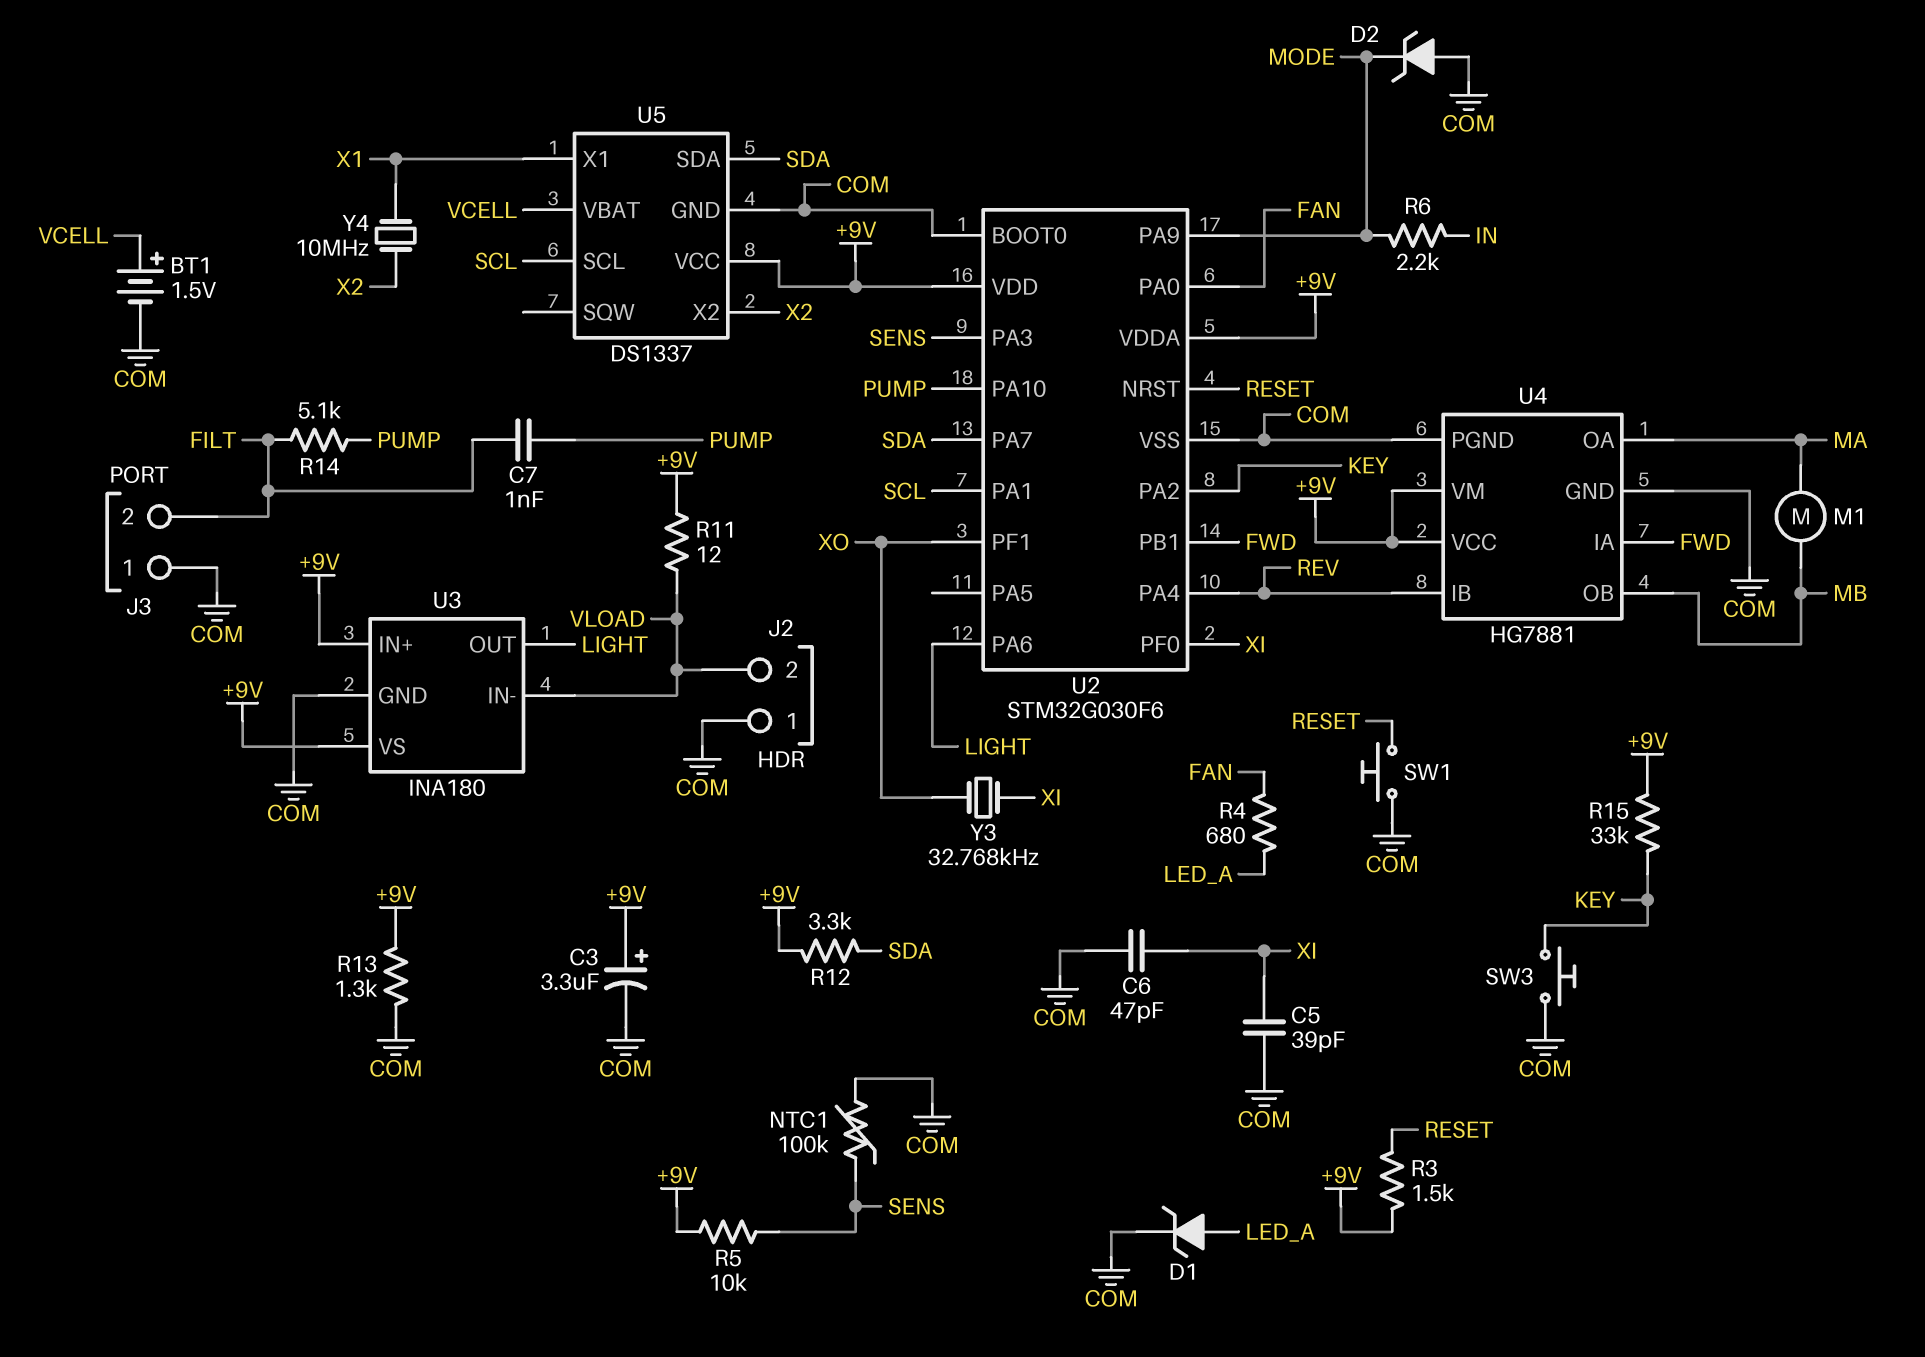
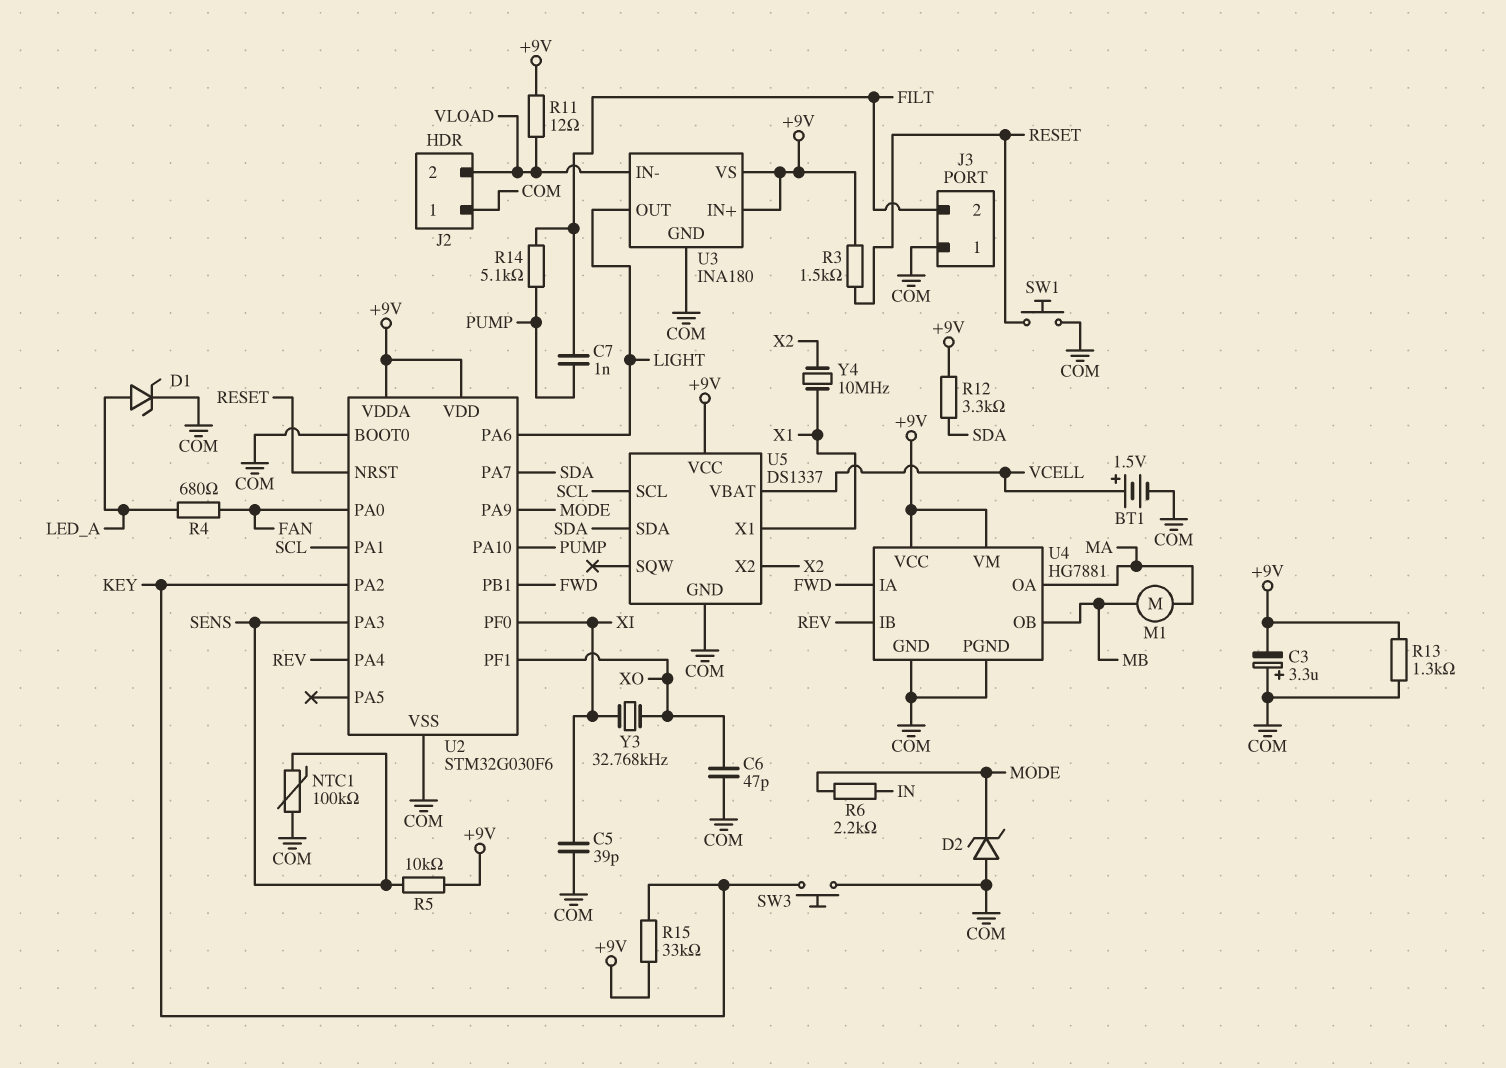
C3: 3.3uF (plus +9V, minus COM) -> 3.3uF (plus COM, minus +9V)
C6: 47pF (COM, XI) -> 47pF (COM, XO)

